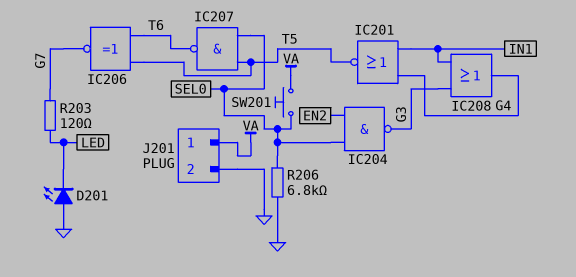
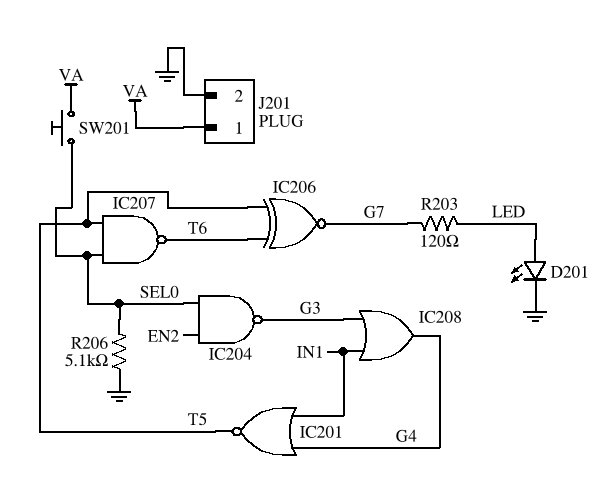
D201: LED (A GND, K LED) -> LED (A LED, K GND)
R206: 6.8k (GND, SEL0) -> 5.1k (GND, SEL0)

